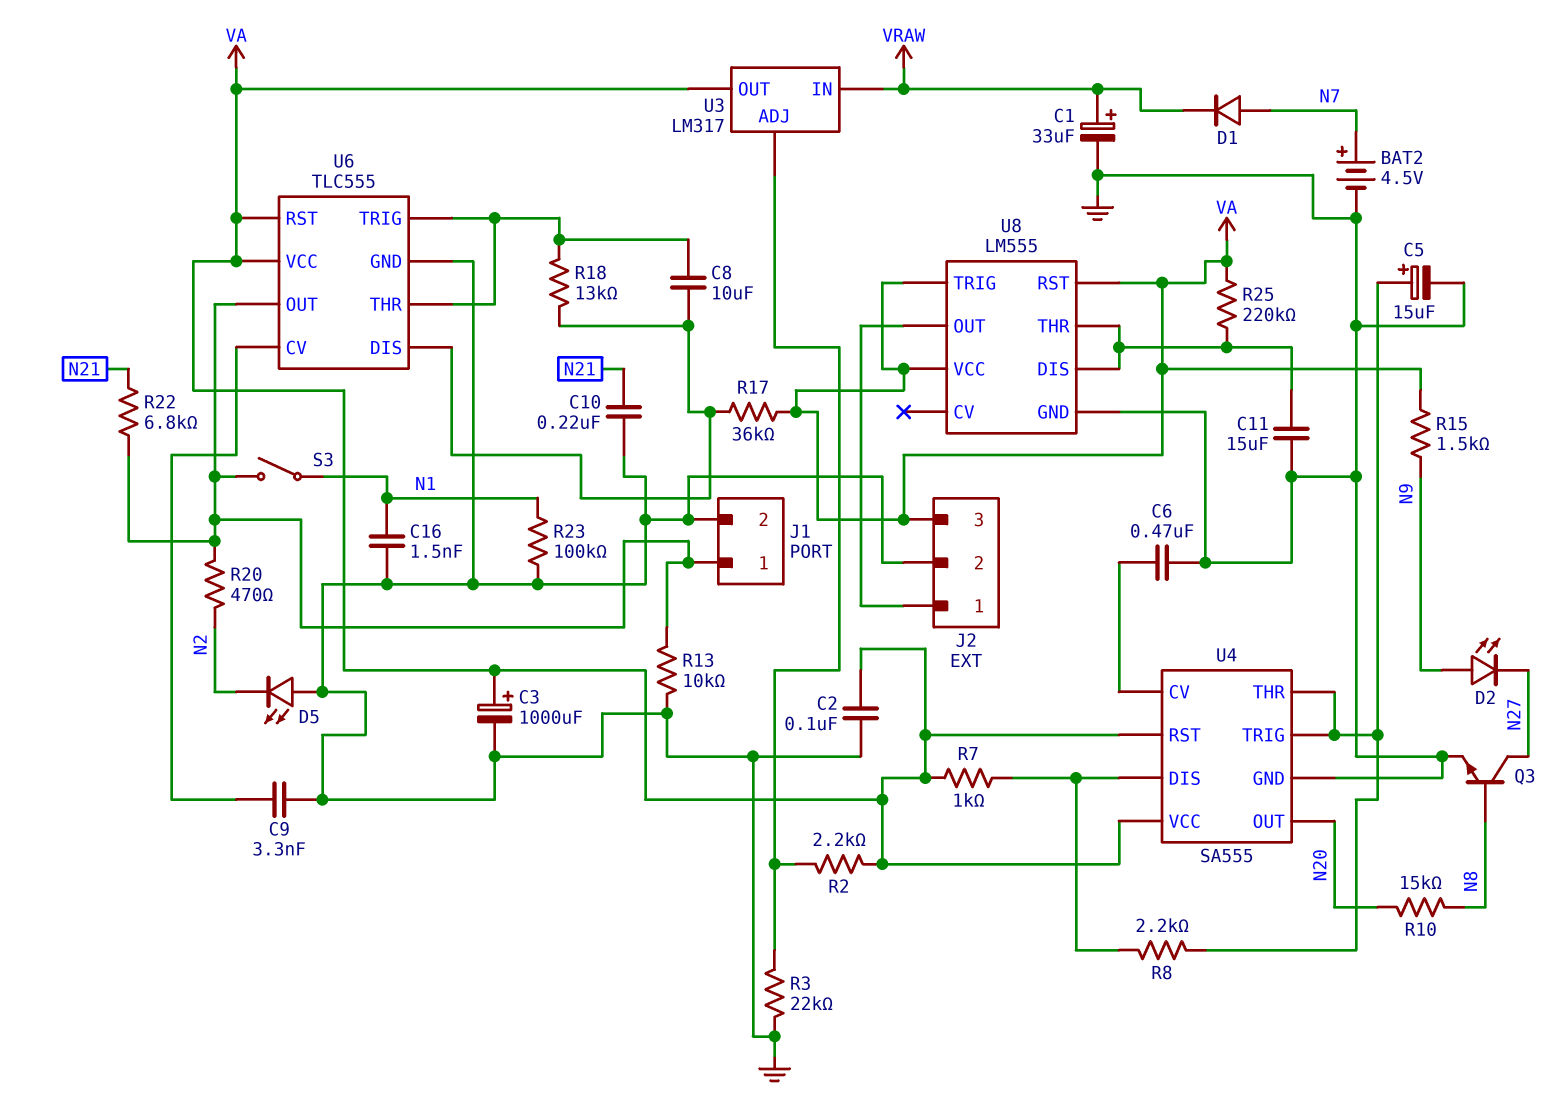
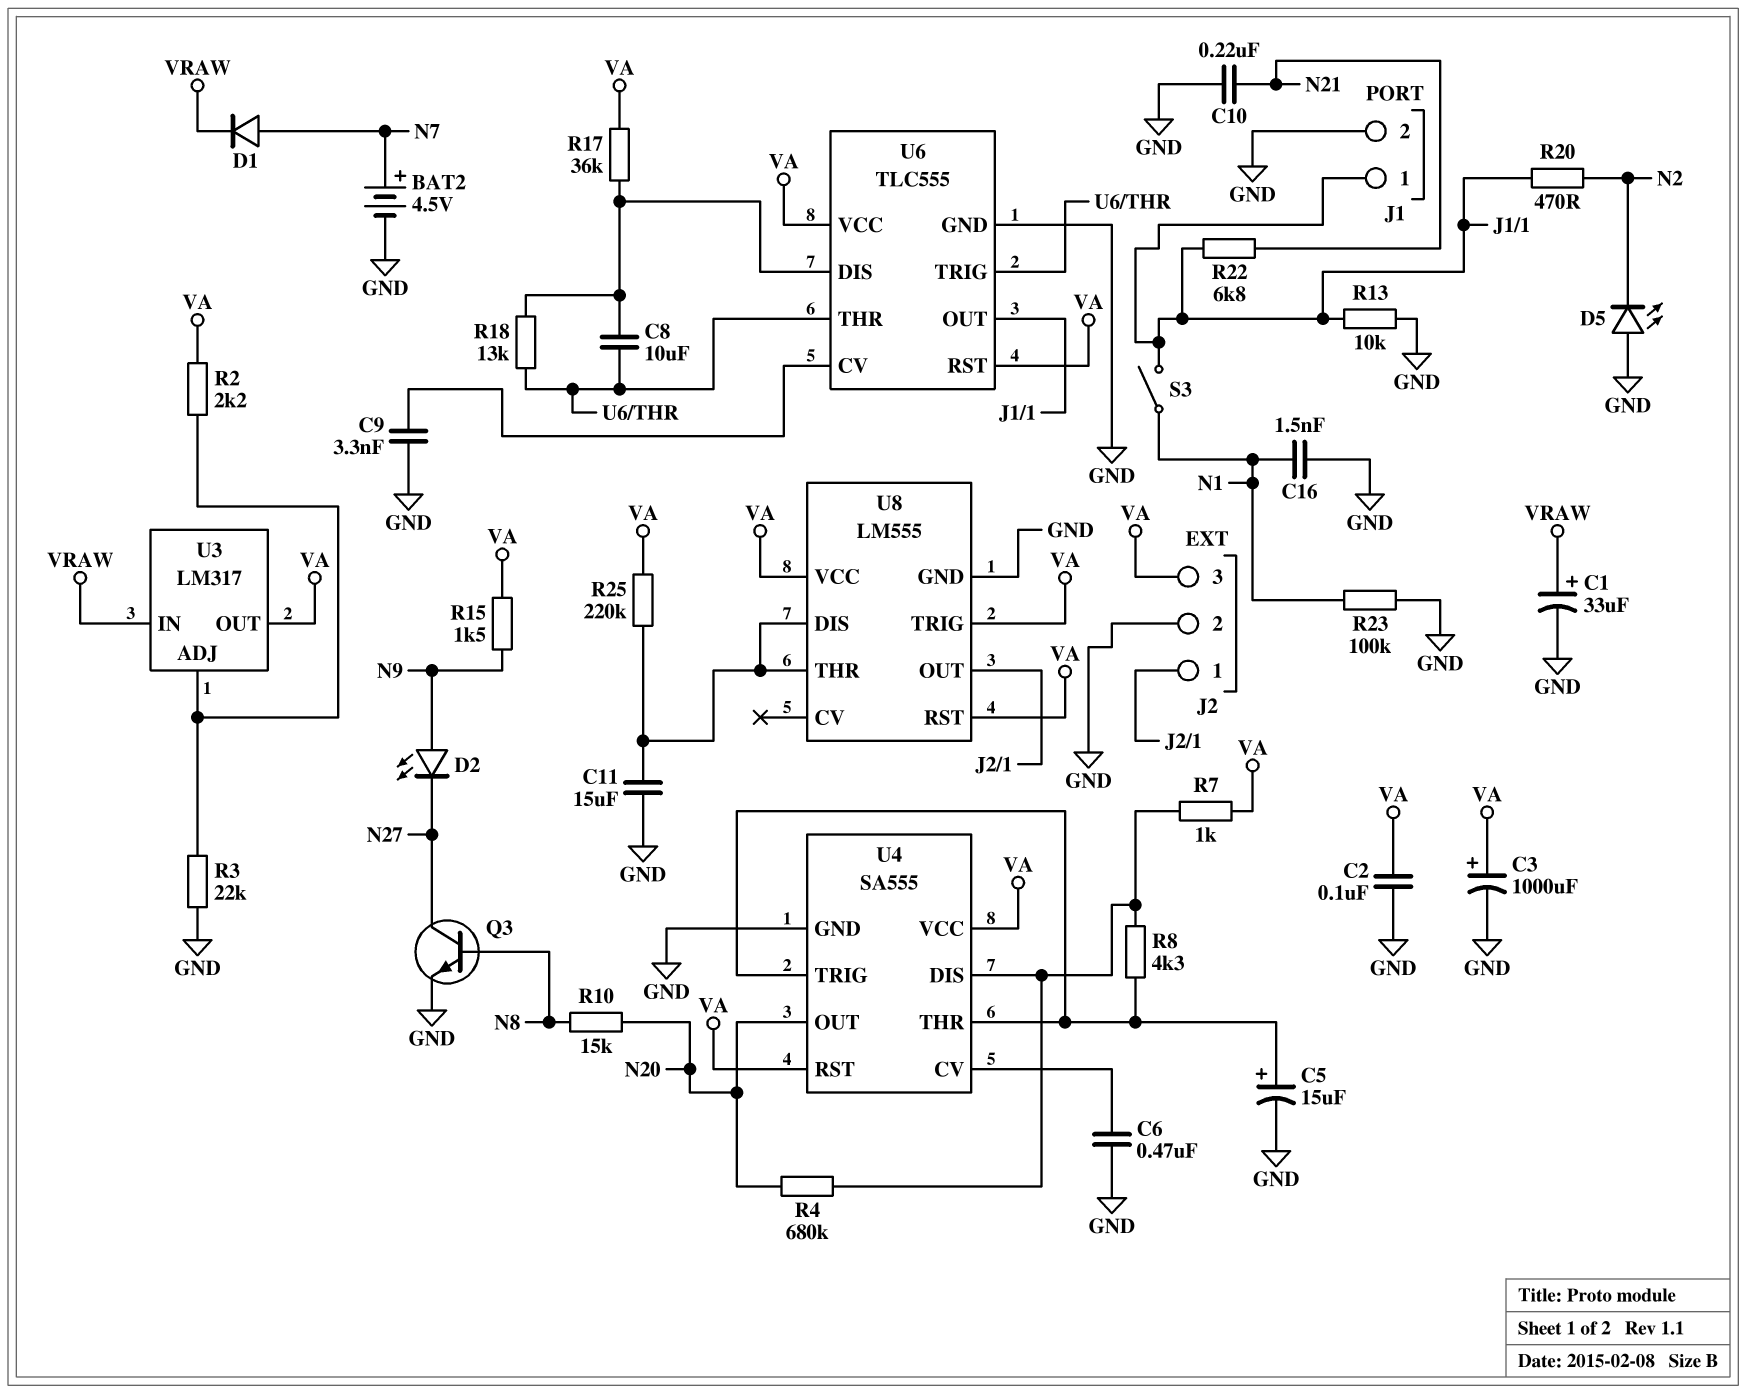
R4: none -> 680k (N20, U4/DIS)
R8: 2.2k (U4/DIS, U4/THR) -> 4.3k (U4/DIS, U4/THR)

